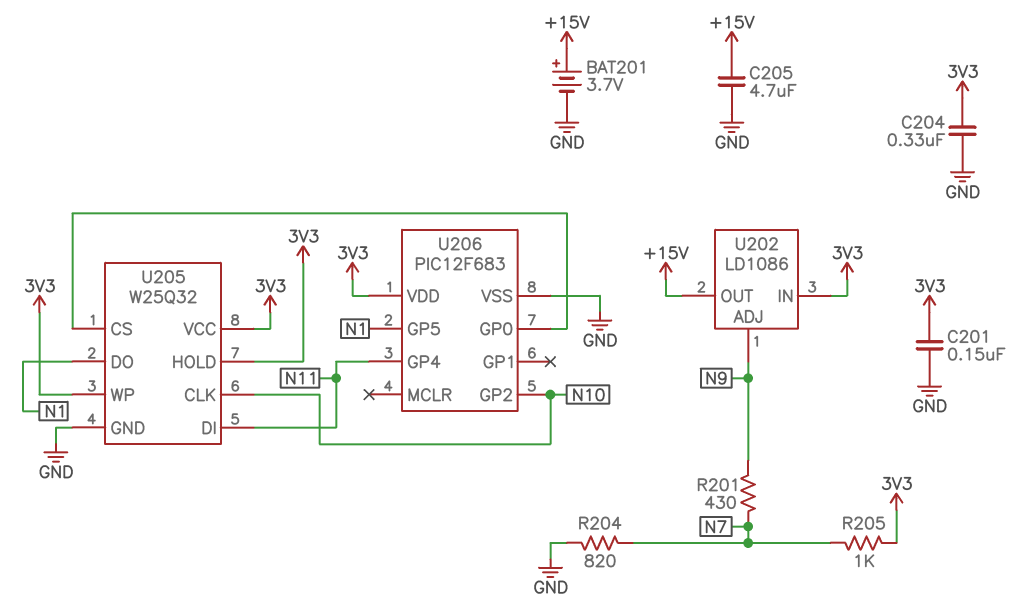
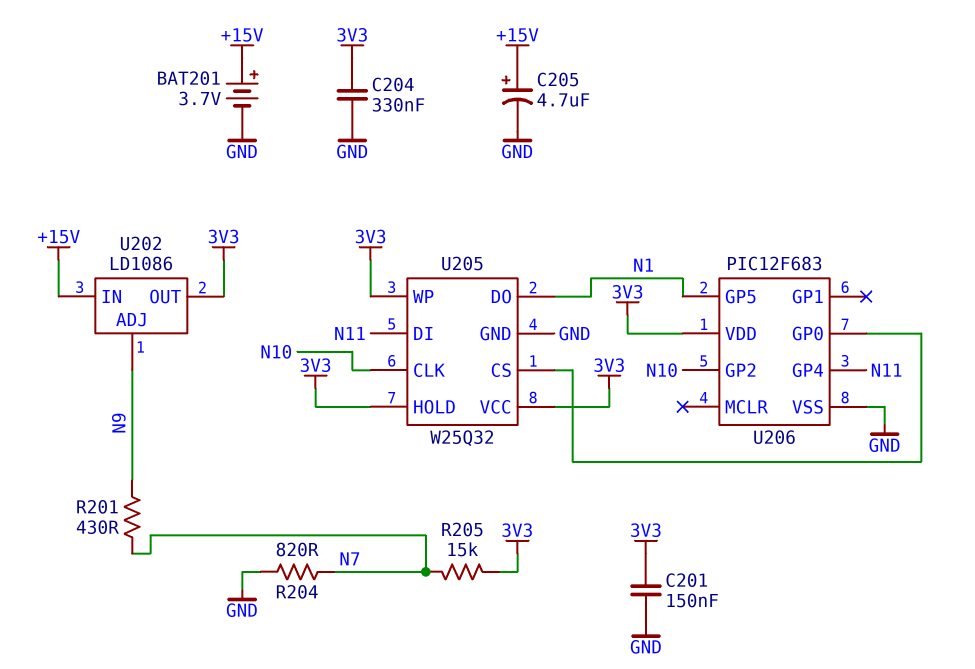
C205: 4.7uF (+15V, GND) -> 4.7uF (plus +15V, minus GND)
R205: 1k (3V3, N7) -> 15k (3V3, N7)
U202 pin IN: 3V3 -> +15V
U202 pin OUT: +15V -> 3V3

